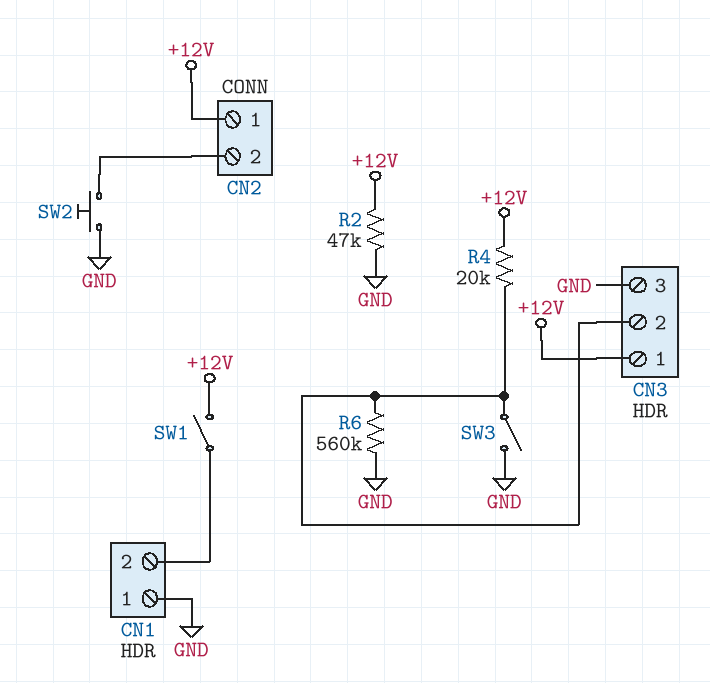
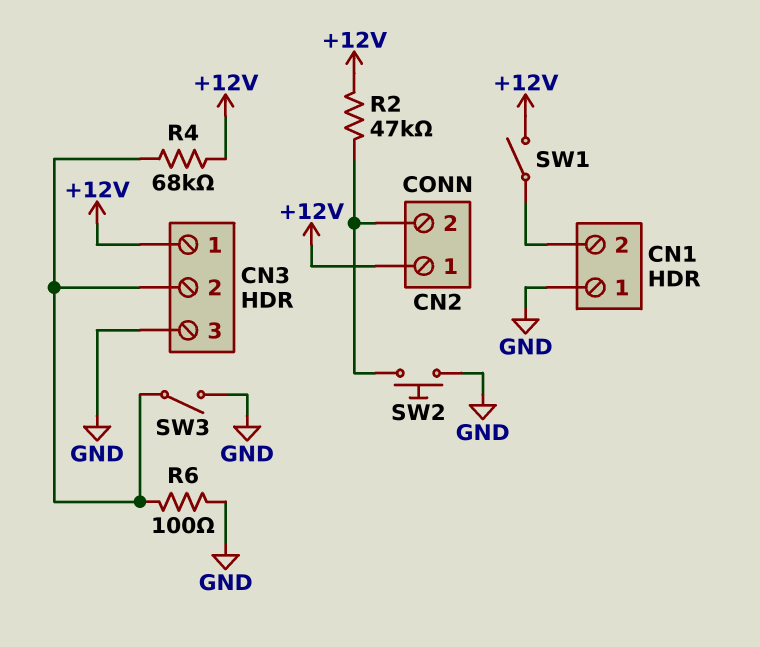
R2: 47k (+12V, GND) -> 47k (+12V, CN2/2)
R4: 20k (+12V, CN3/2) -> 68k (+12V, CN3/2)
R6: 560k (CN3/2, GND) -> 100 (CN3/2, GND)

